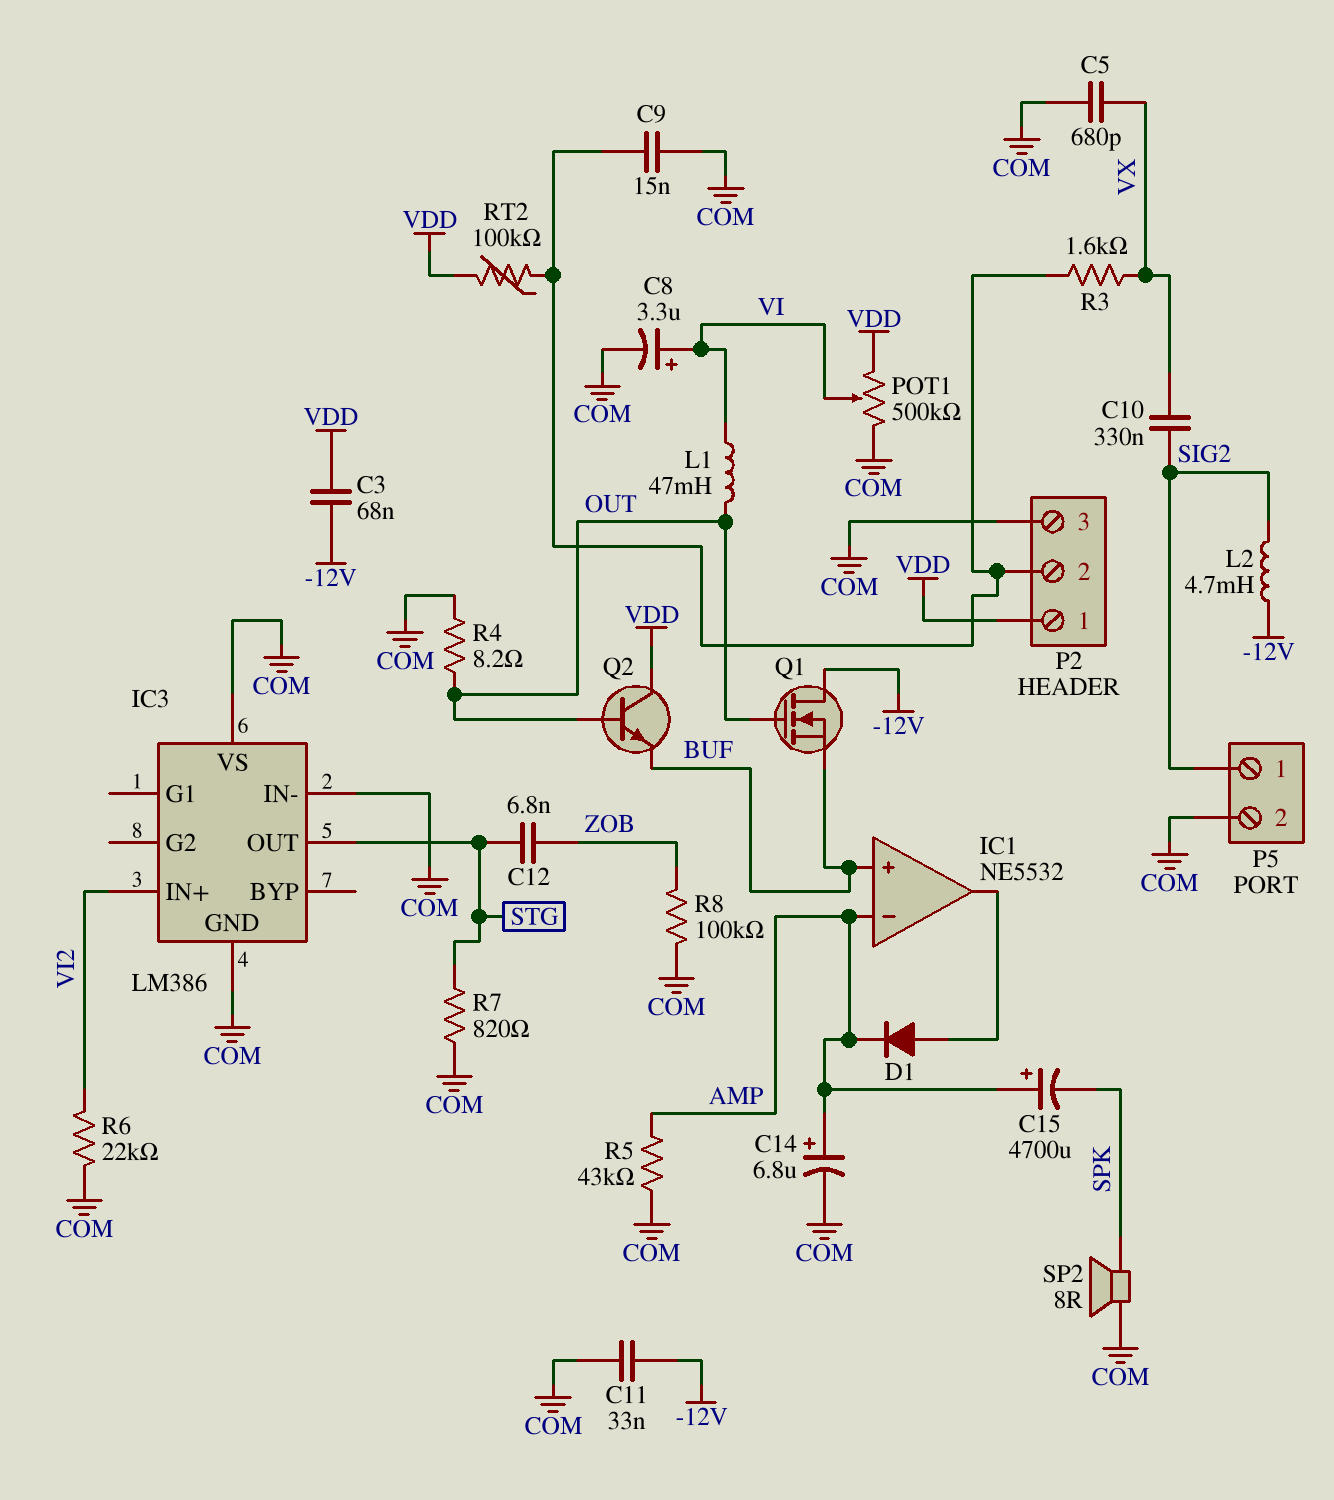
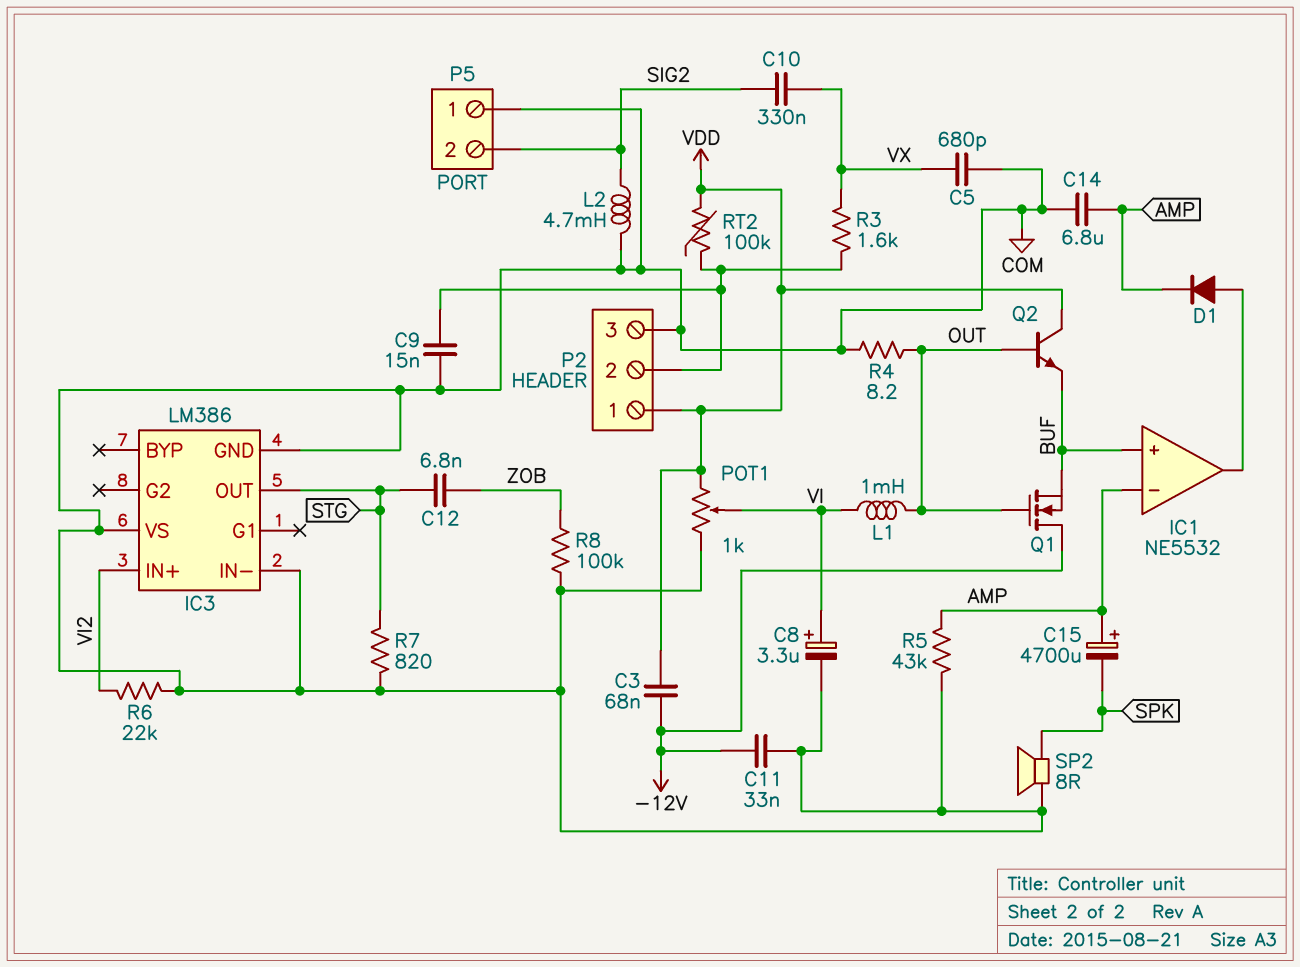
C14: 6.8uF (plus AMP, minus COM) -> 6.8uF (AMP, COM)
L1: 47mH (OUT, VI) -> 1mH (OUT, VI)
L2: 4.7mH (-12V, SIG2) -> 4.7mH (COM, SIG2)
P5 pin 1: SIG2 -> COM
P5 pin 2: COM -> SIG2
POT1: 500k (COM, VDD, wiper VI) -> 1k (COM, VDD, wiper VI)

